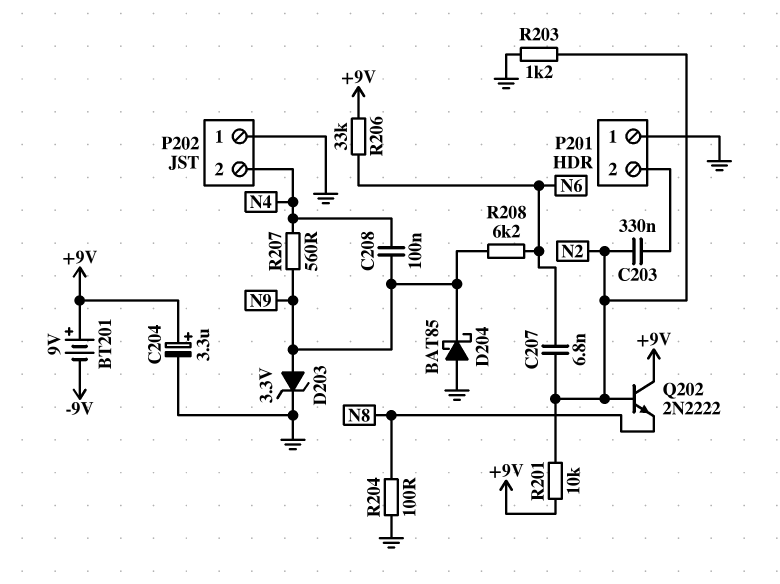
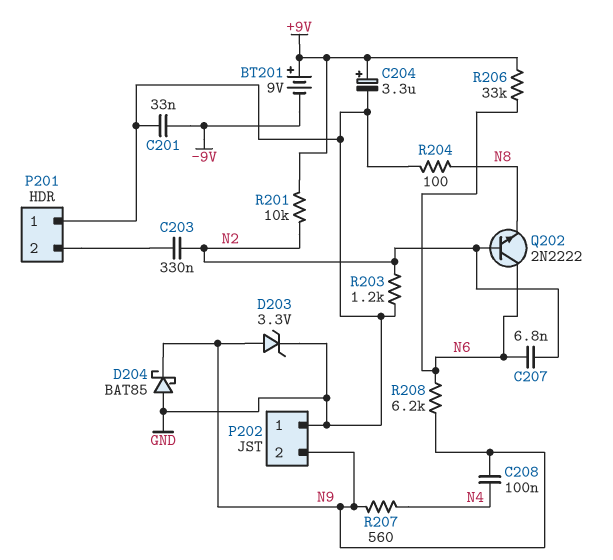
C201: none -> 33nF (-9V, GND)
P202 pin 2: N4 -> N9
Q202: NPN 2N2222 (B N2, C +9V, E N8) -> NPN 2N2222 (B N2, C N6, E N8)

